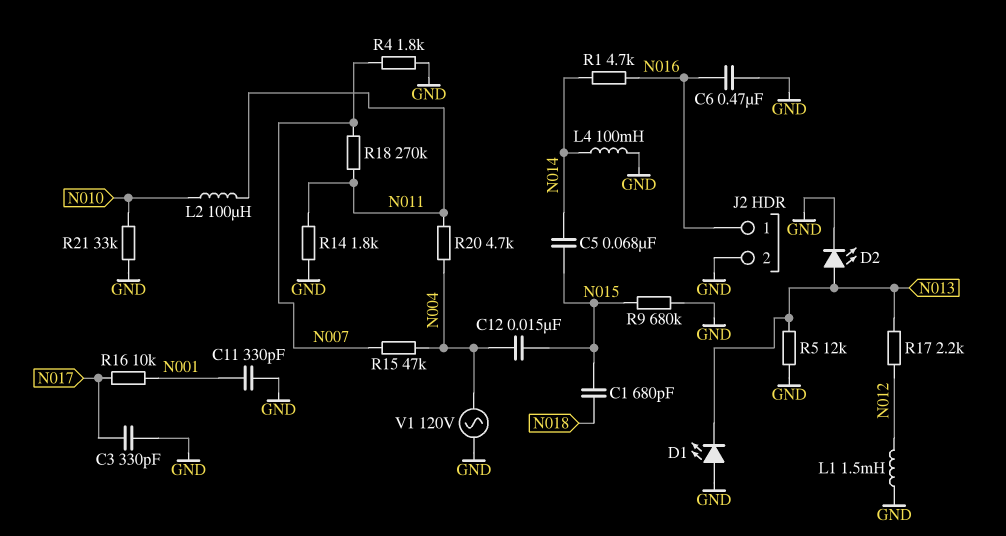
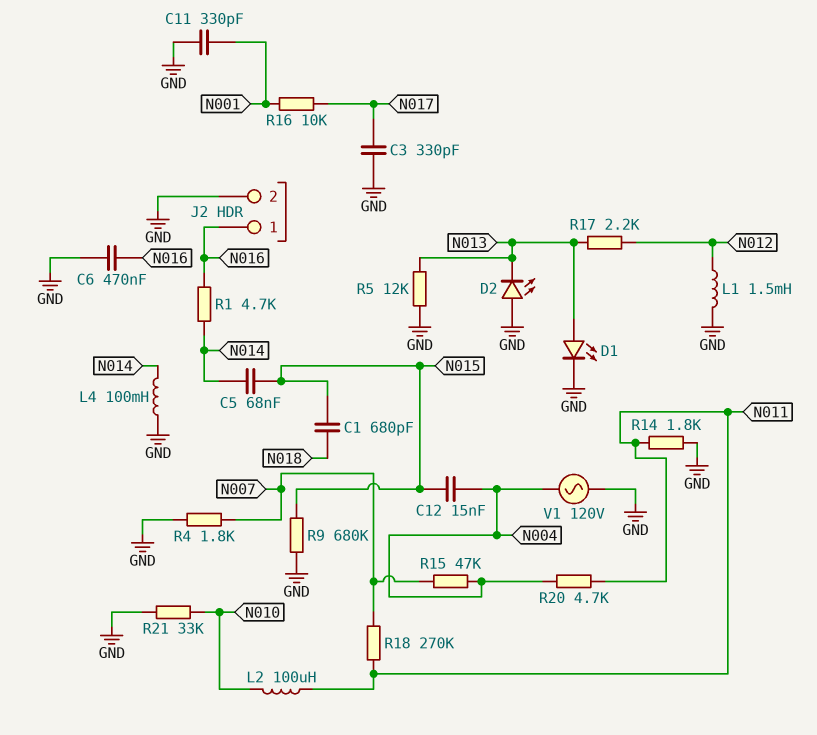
D1: LED (A GND, K N013) -> LED (A N013, K GND)
D2: LED (A N013, K GND) -> LED (A GND, K N013)

